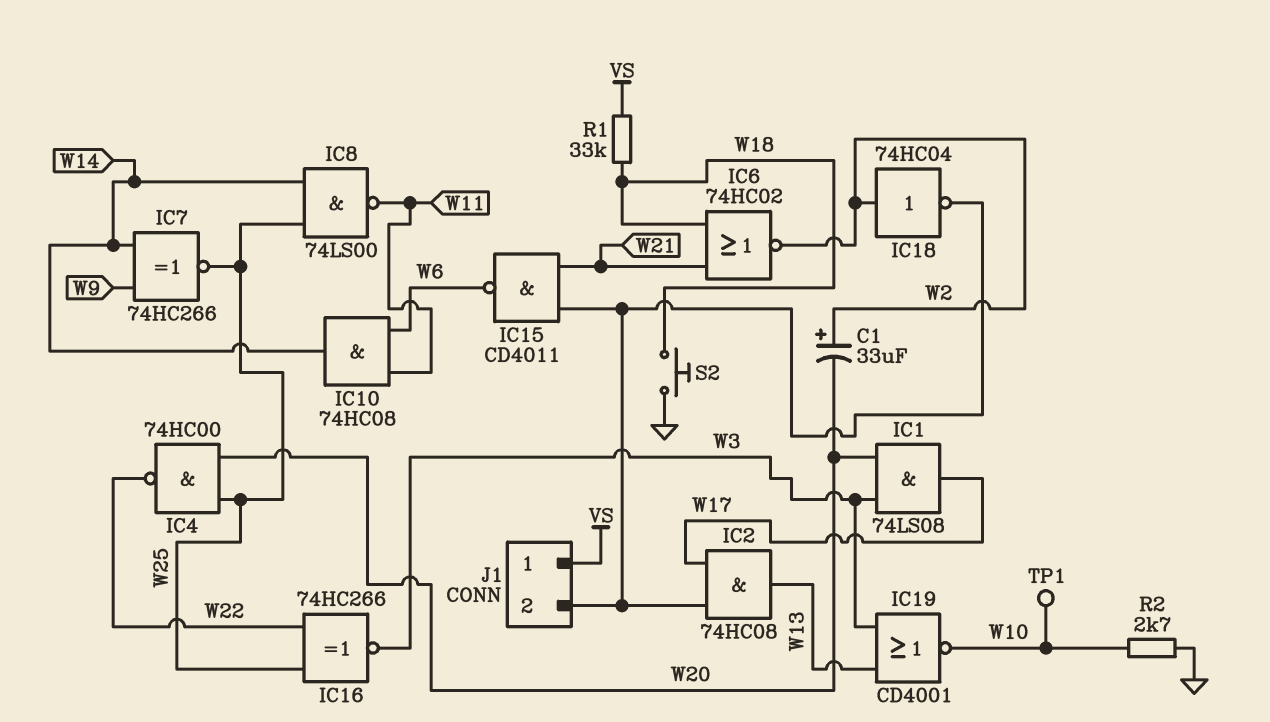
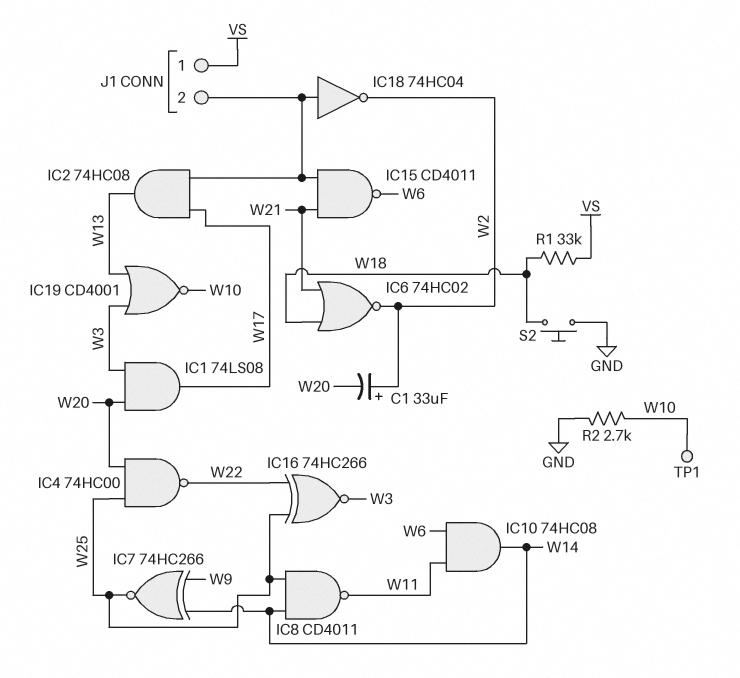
IC8: NAND 74LS00 (in W14, in W25, out W11) -> NAND CD4011 (in W14, in W25, out W11)
IC18: NOT 74HC04 (in W2, out J1/2) -> NOT 74HC04 (in J1/2, out W2)

